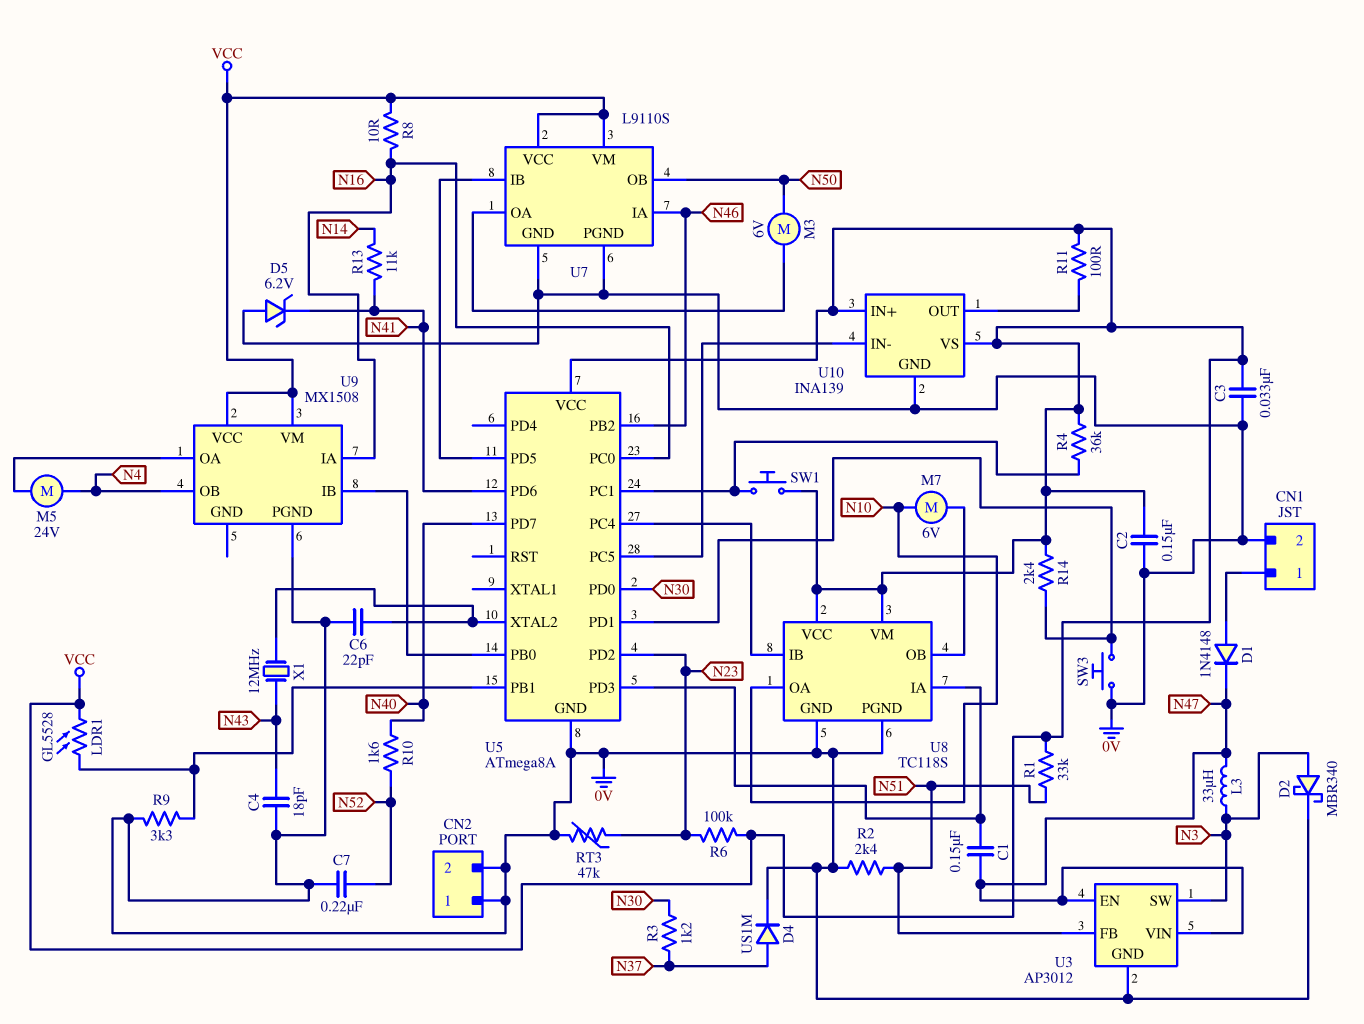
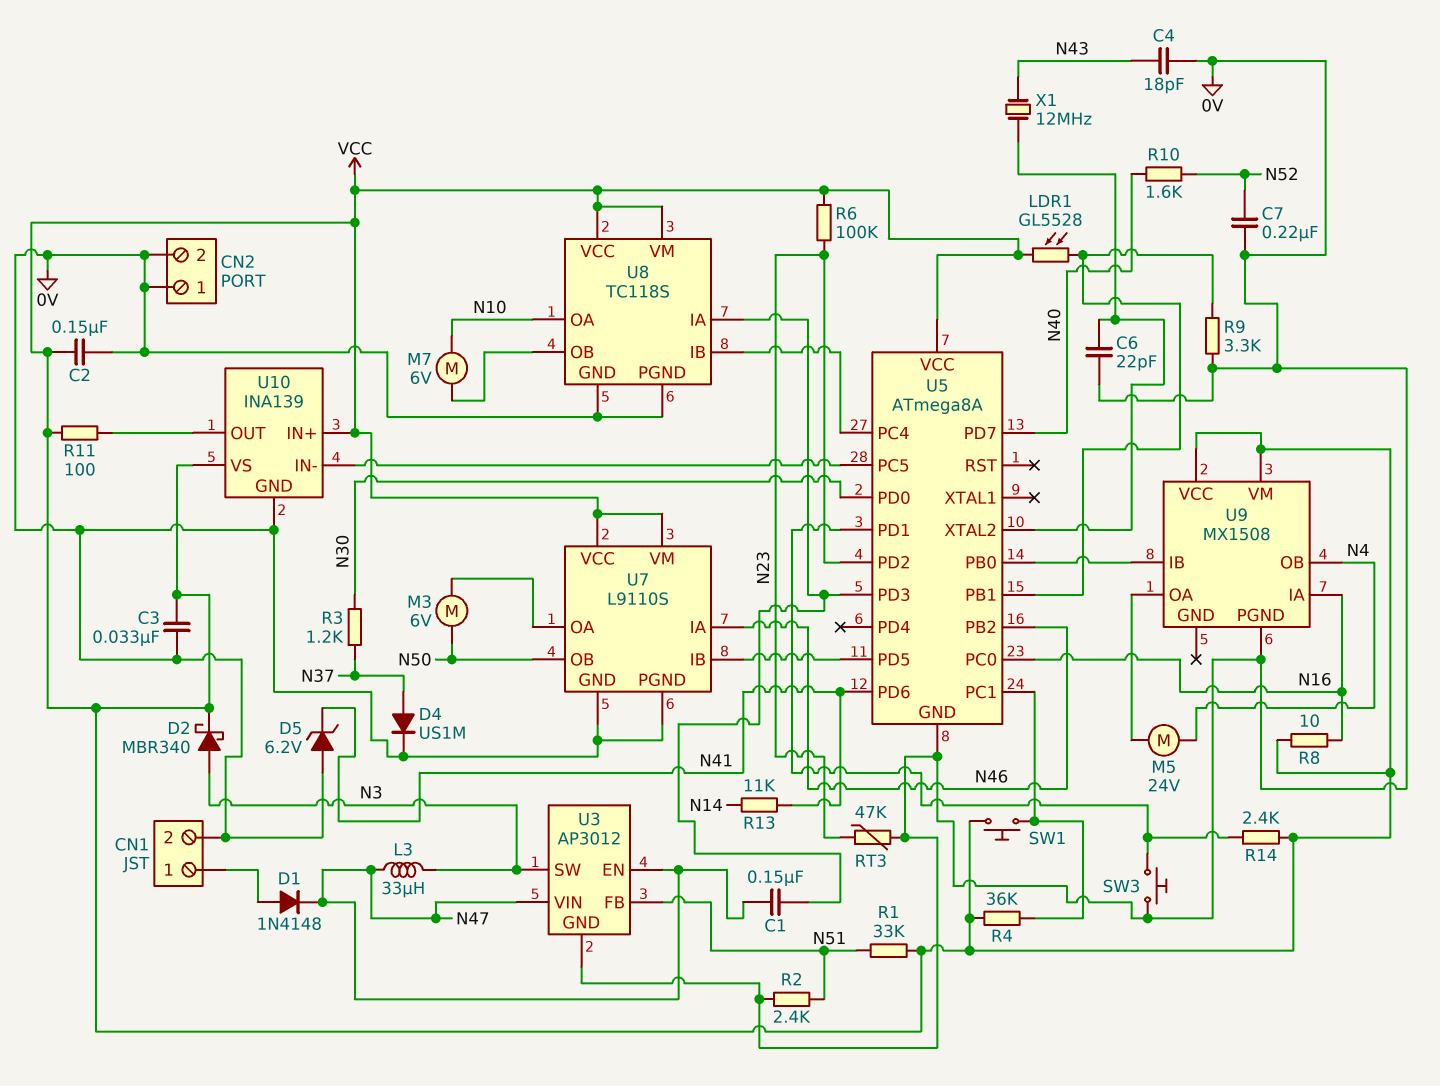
D2: schottky MBR340 (A N3, K 0V) -> schottky MBR340 (A N3, K VCC)

